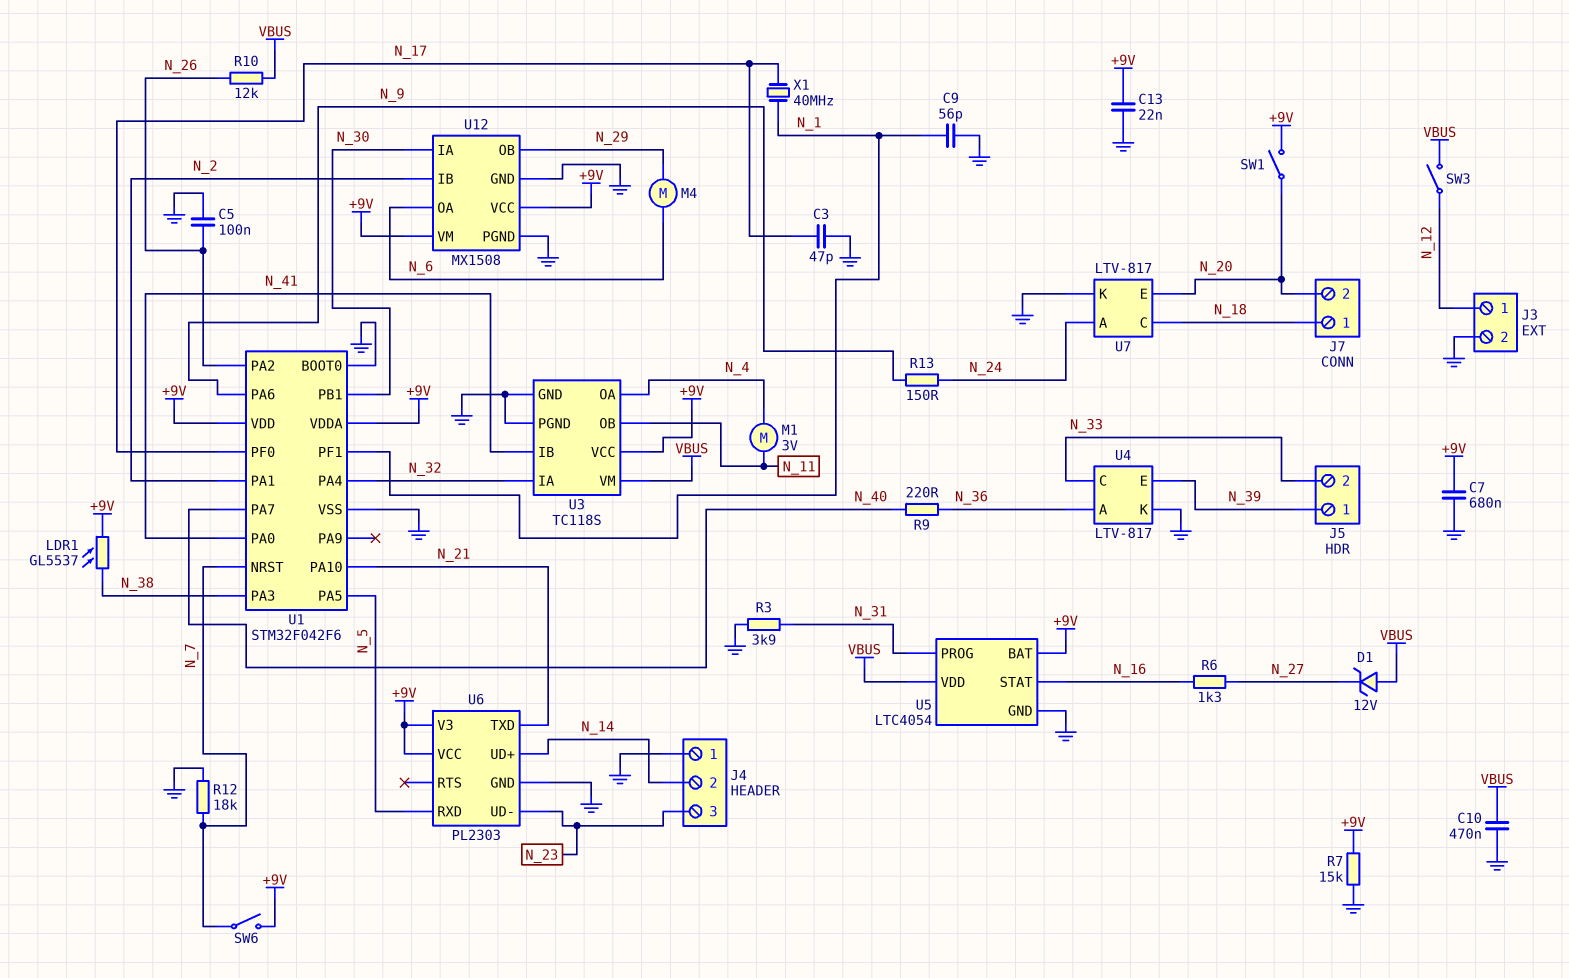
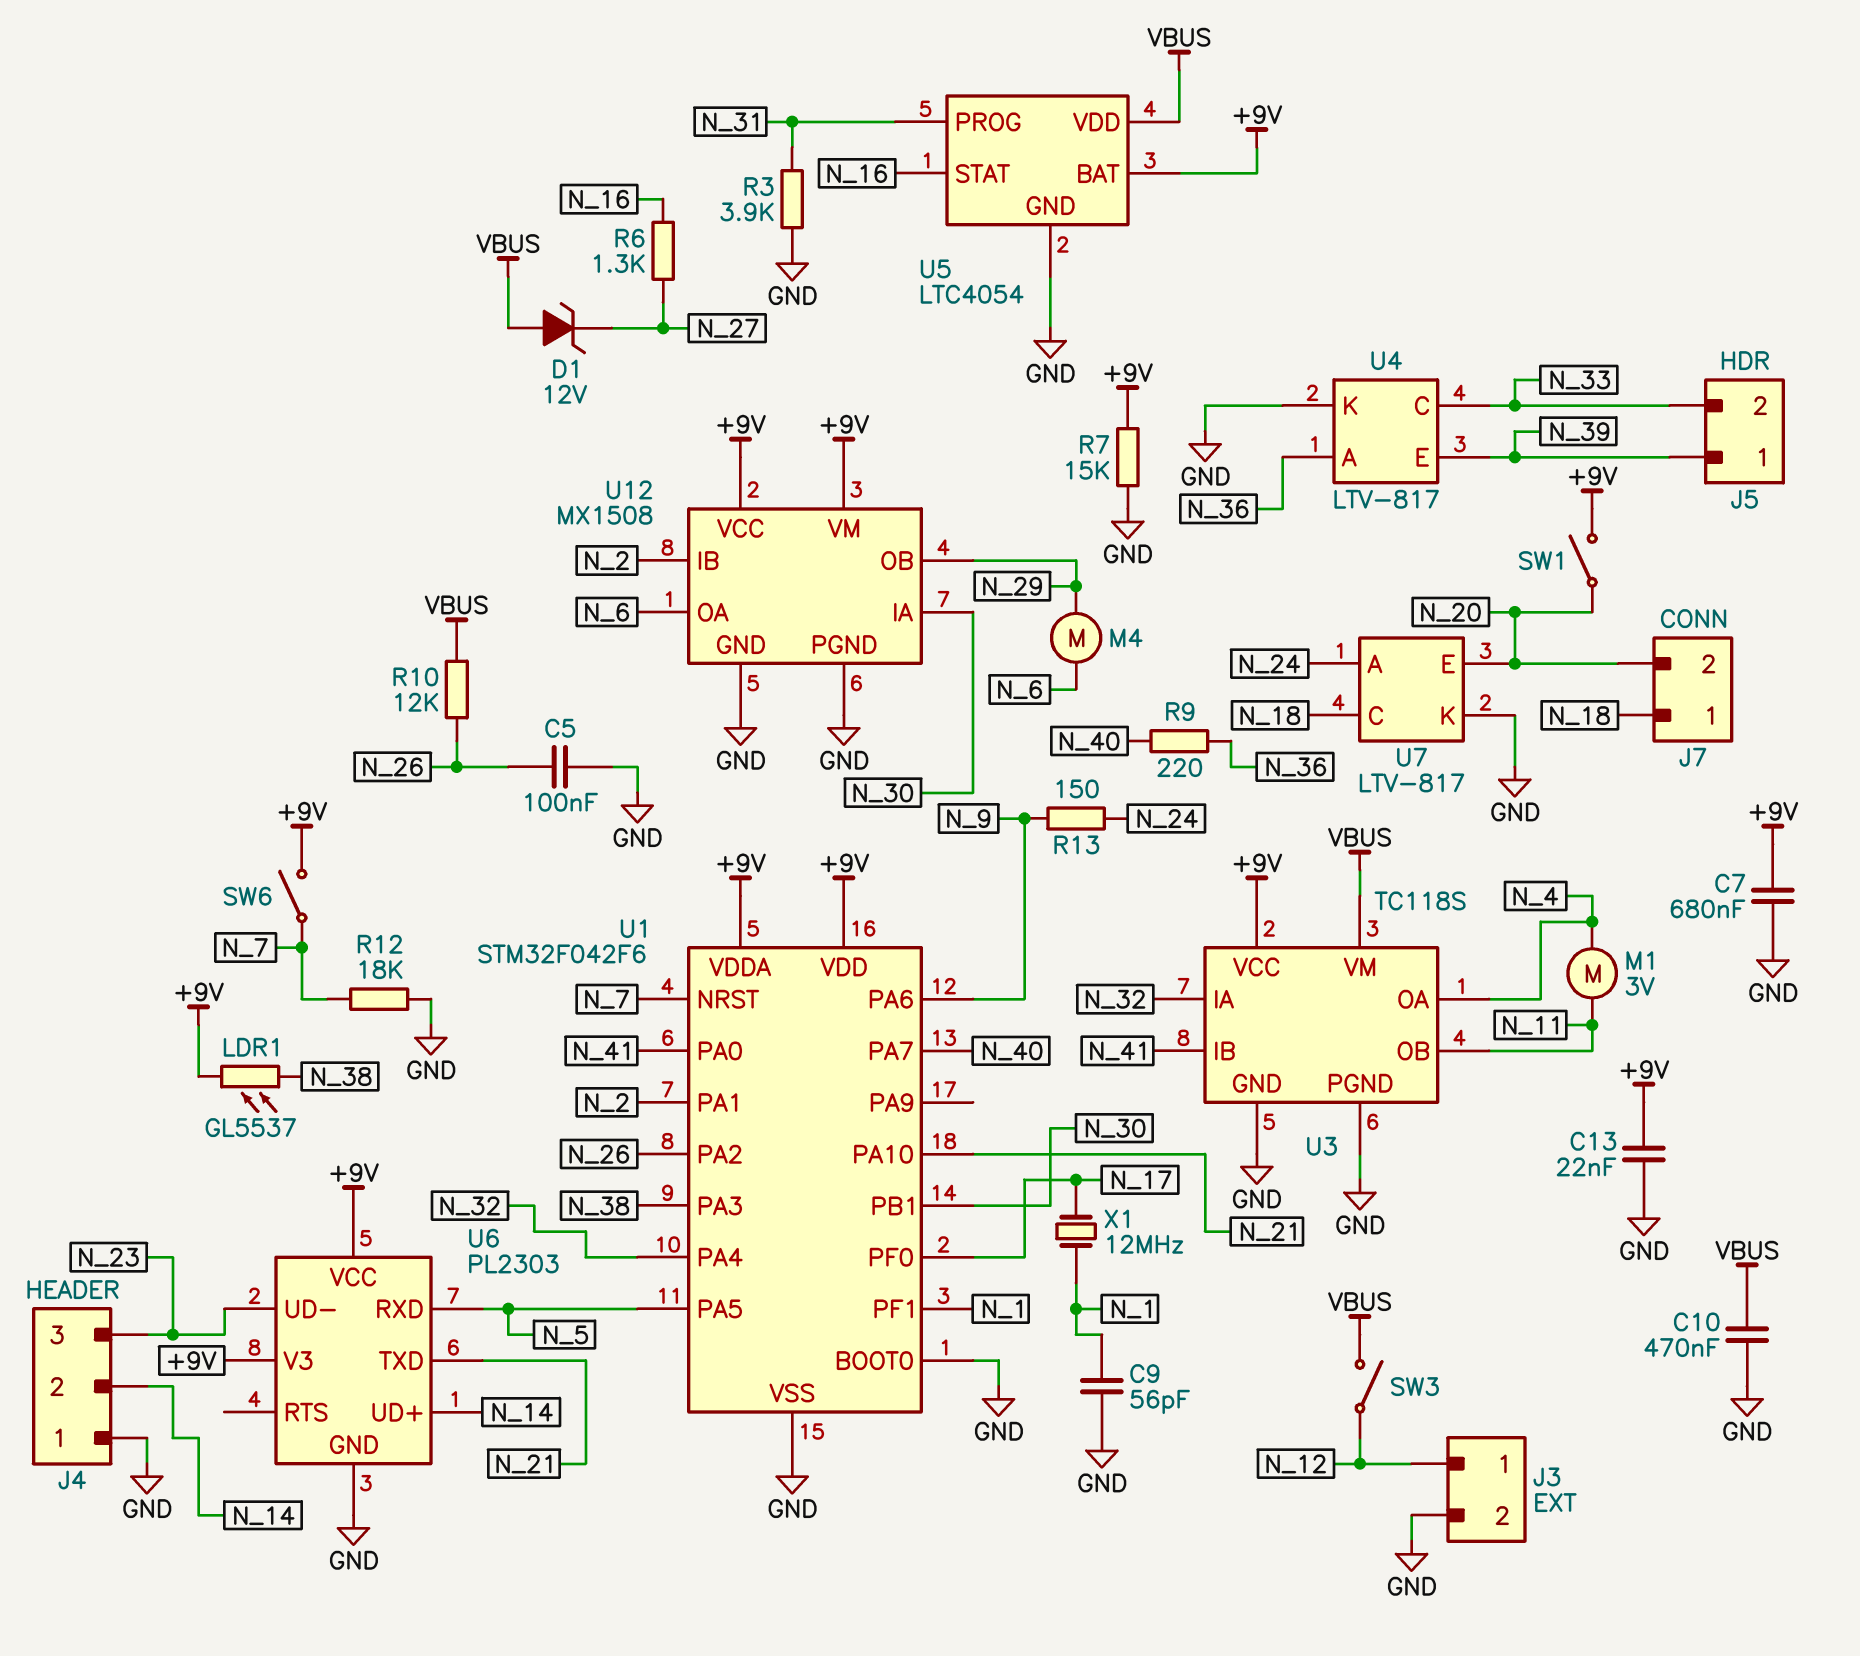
C3: 47pF (GND, N_17) -> none
X1: 40MHz (N_1, N_17) -> 12MHz (N_1, N_17)

